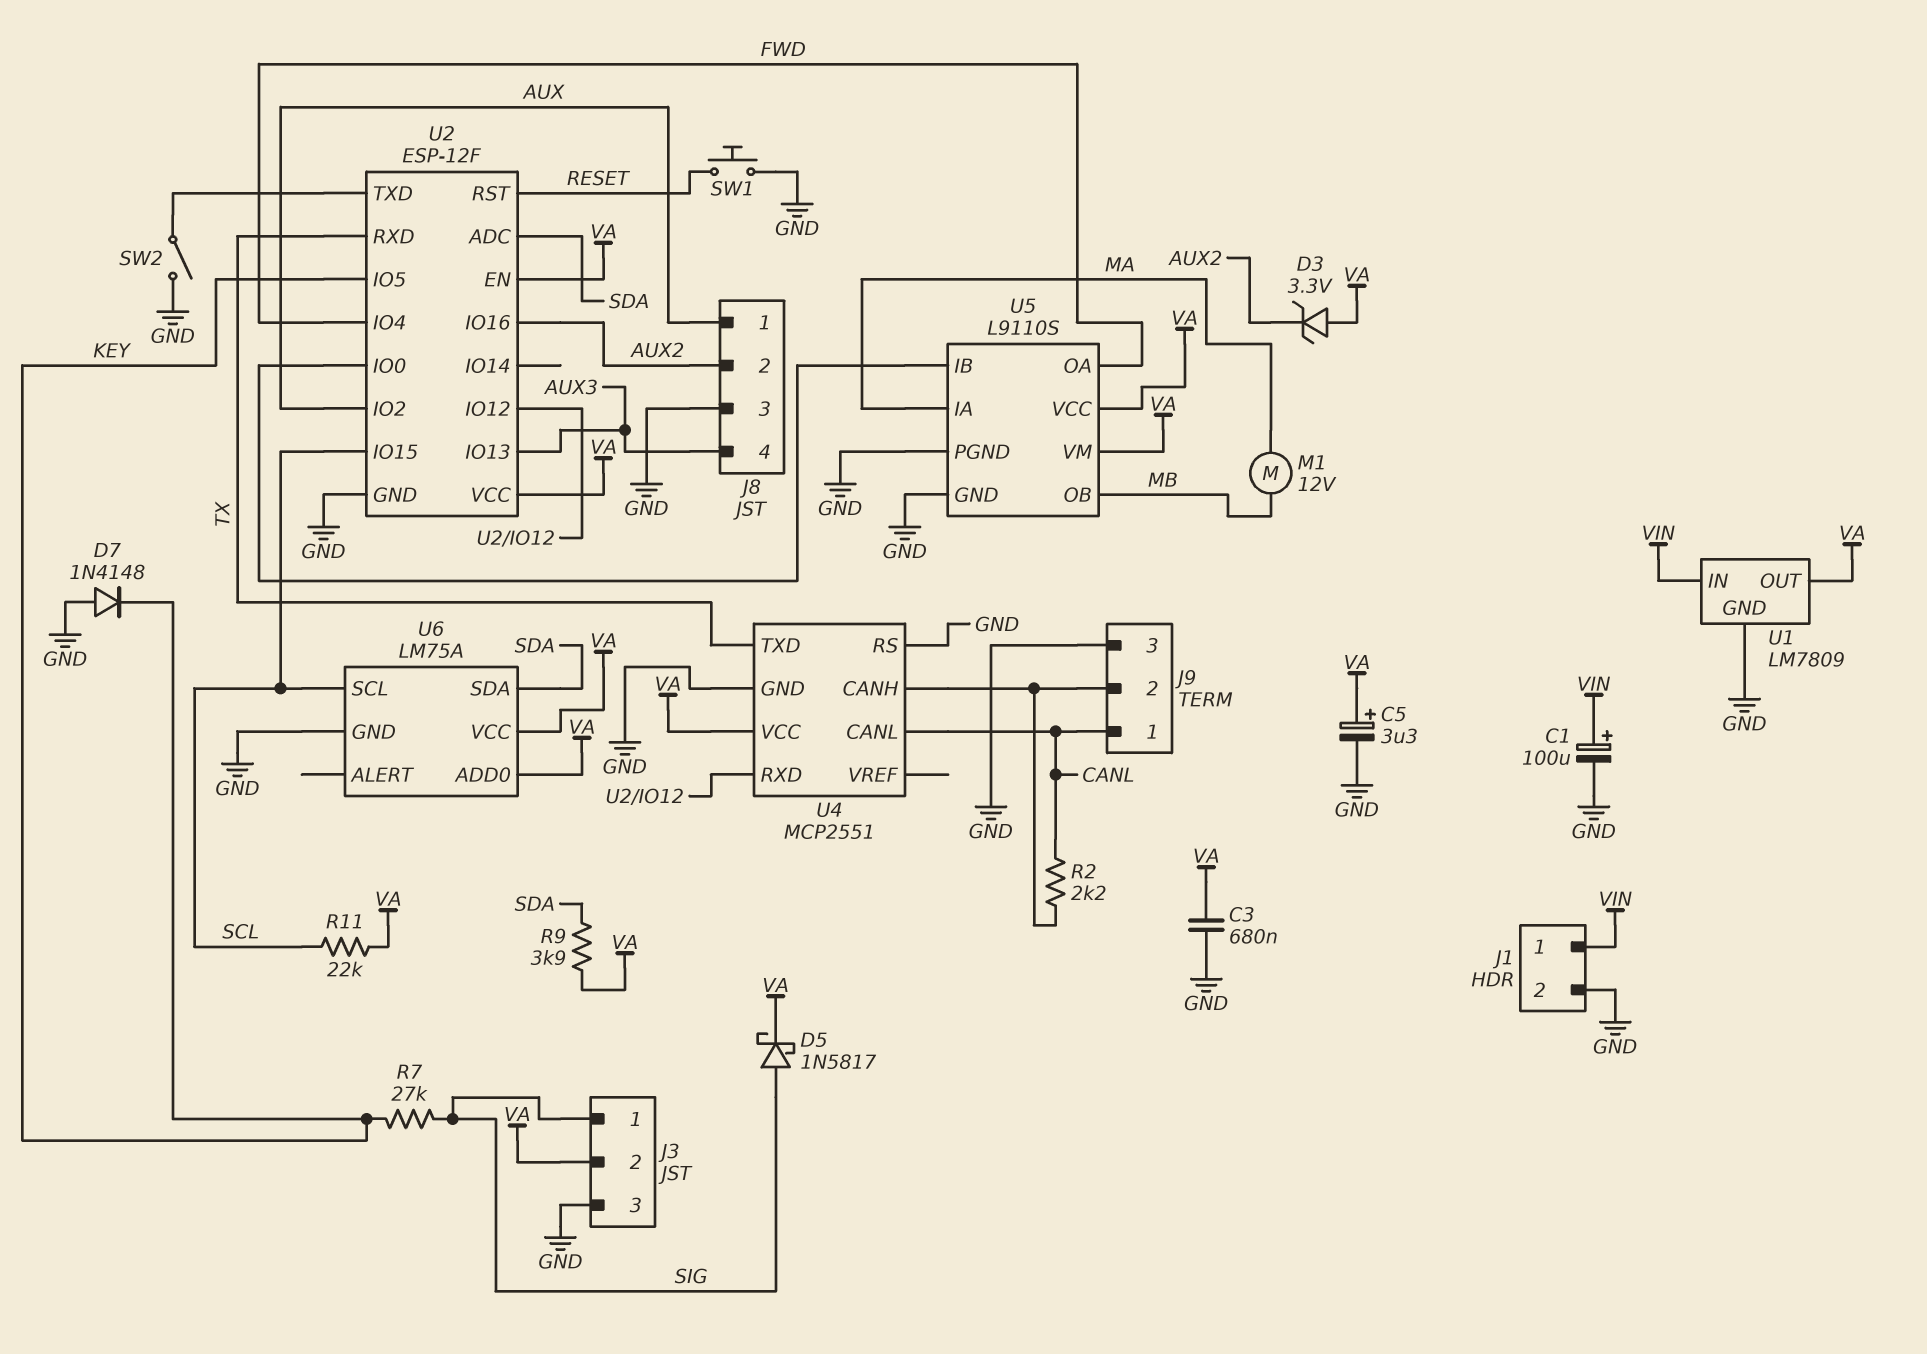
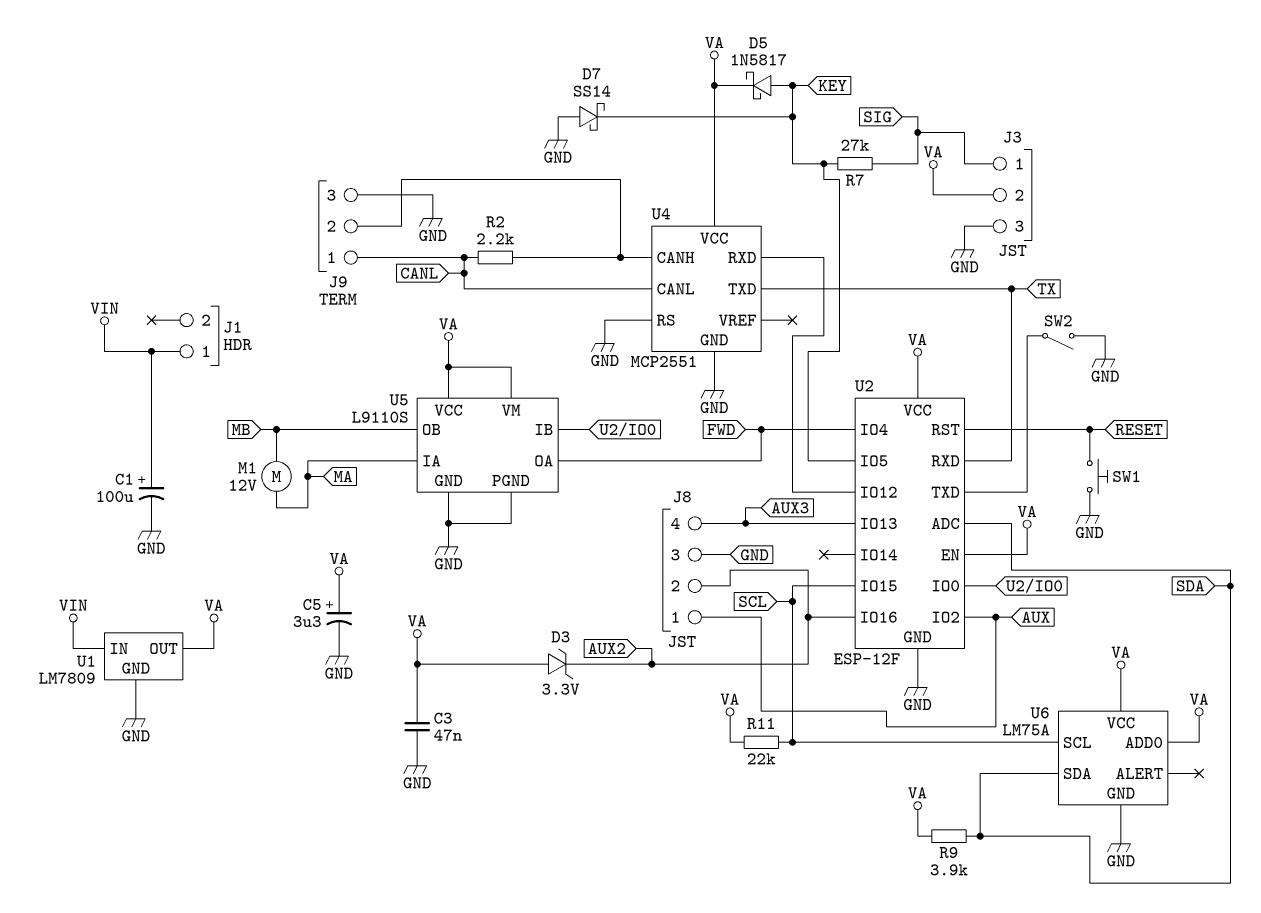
C3: 680nF (GND, VA) -> 47nF (GND, VA)
D5: schottky 1N5817 (A SIG, K VA) -> schottky 1N5817 (A KEY, K VA)
D7: diode 1N4148 (A GND, K KEY) -> schottky SS14 (A GND, K KEY)
J1 pin 2: GND -> none

